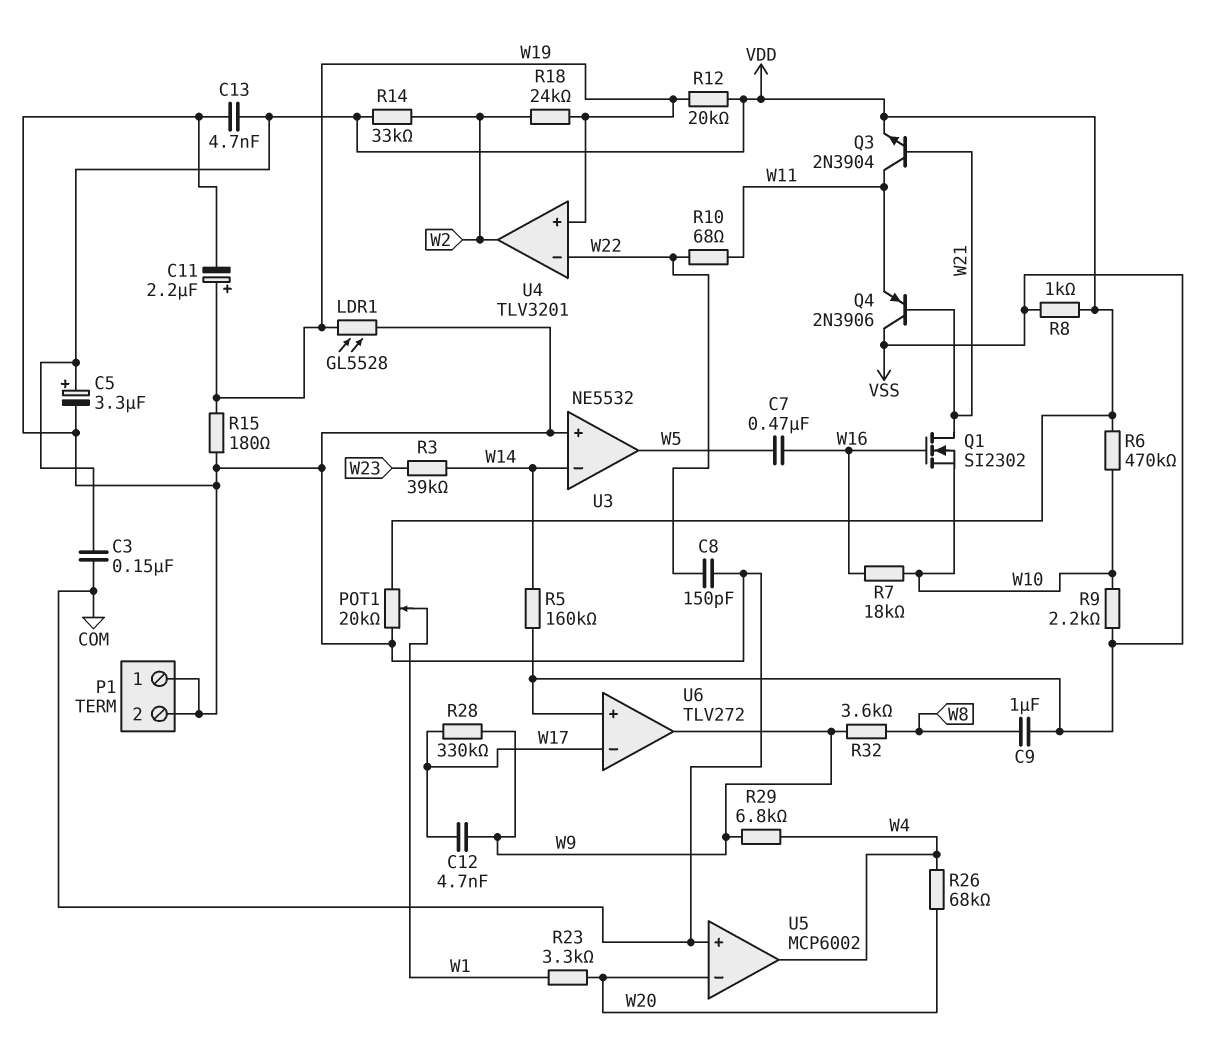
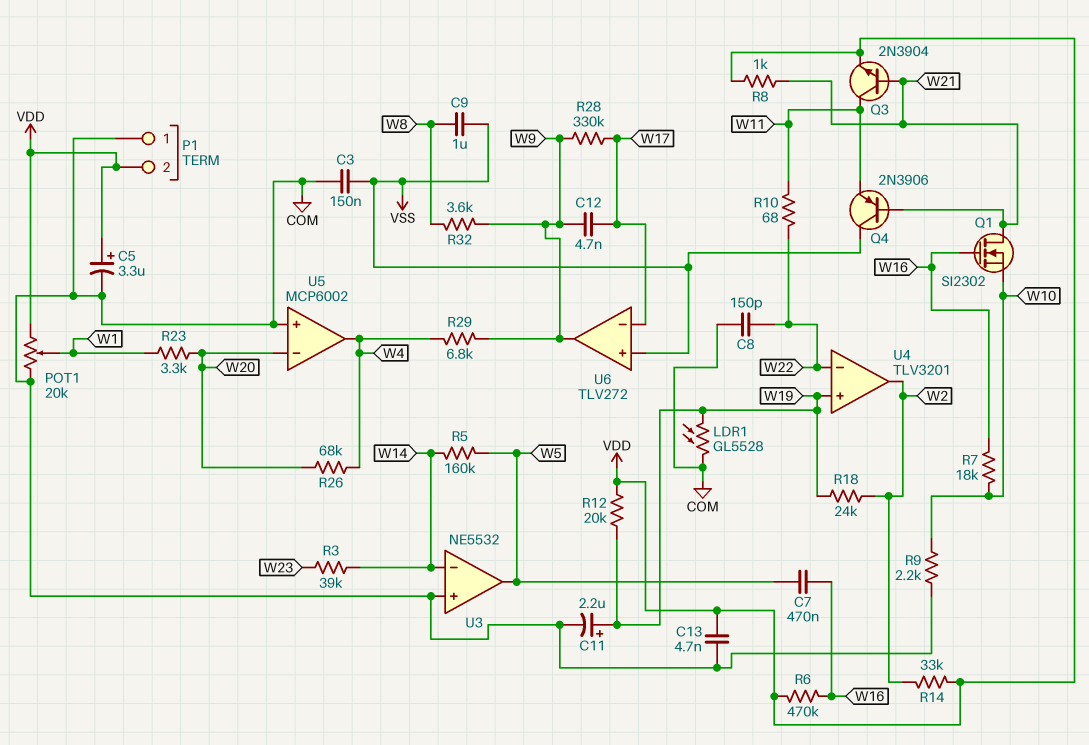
C3: 150nF (COM, VDD) -> 150nF (COM, VSS)
P1 pin 2: COM -> VDD
R5: 160k (VSS, W14) -> 160k (W5, W14)
R6: 470k (VDD, W10) -> 470k (VDD, W16)
R8: 1k (VDD, VSS) -> 1k (VDD, W21)
R9: 2.2k (VSS, W10) -> 2.2k (COM, W10)
R15: 180 (COM, W19) -> none

